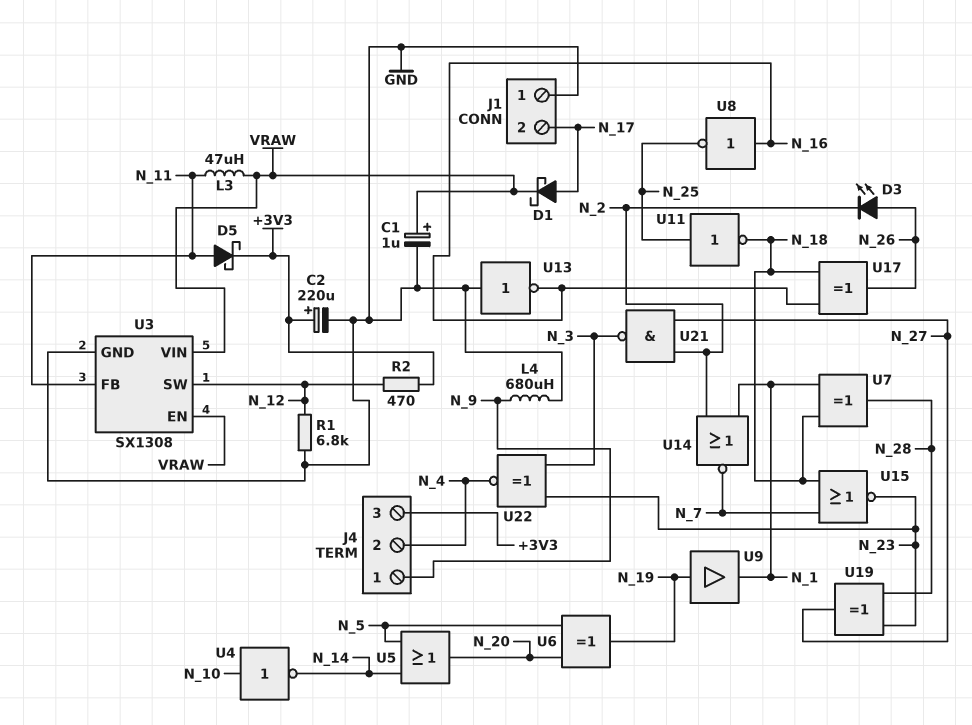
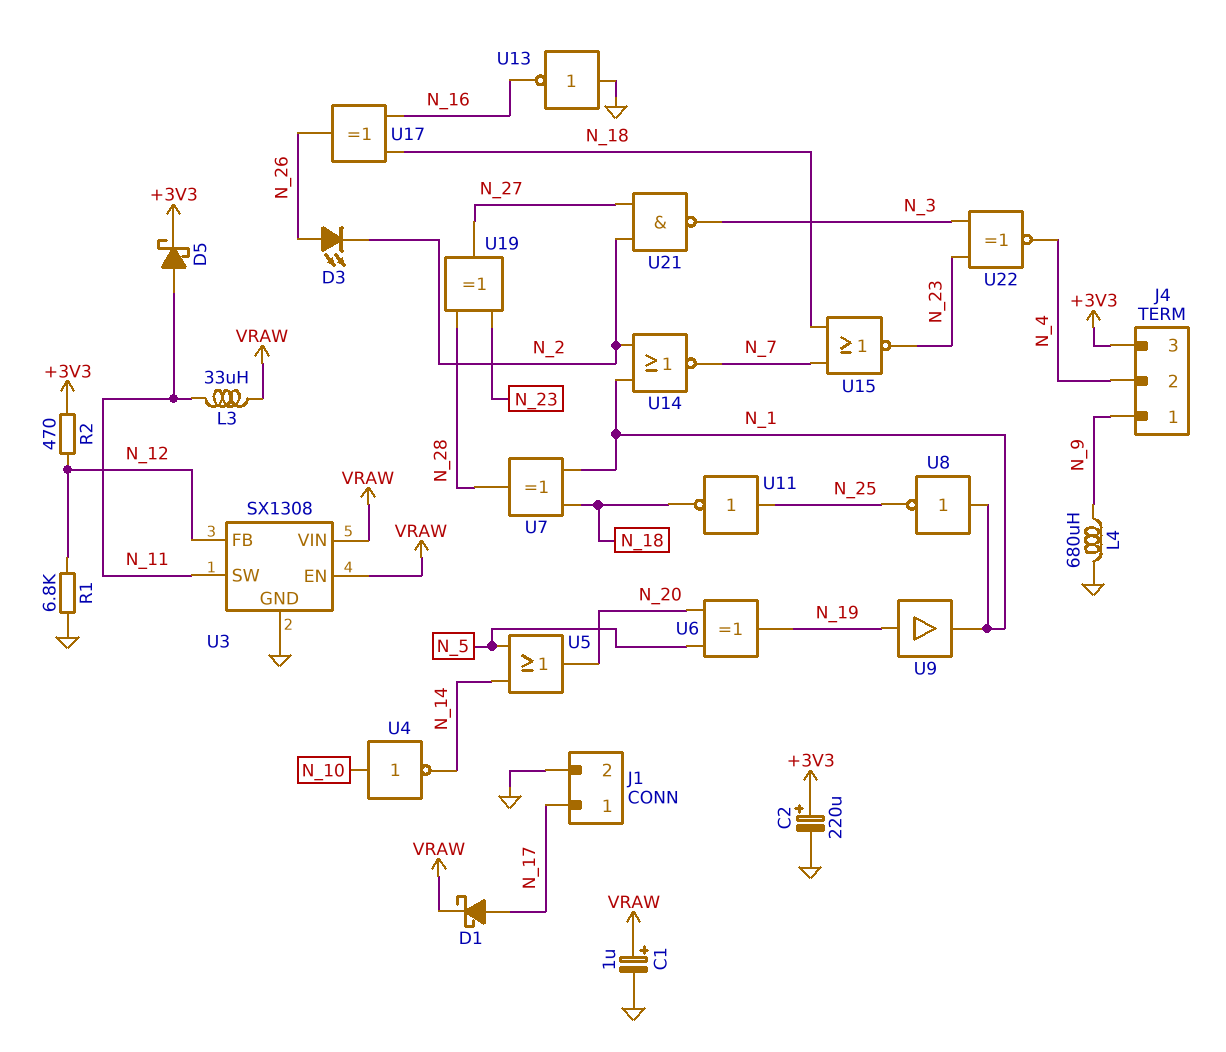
J1 pin 1: GND -> N_17
J1 pin 2: N_17 -> GND
L3: 47uH (N_11, VRAW) -> 33uH (N_11, VRAW)
U3 pin FB: N_11 -> N_12
U3 pin SW: N_12 -> N_11
U8: NOT (in N_16, out N_25) -> NOT (in N_1, out N_25)

